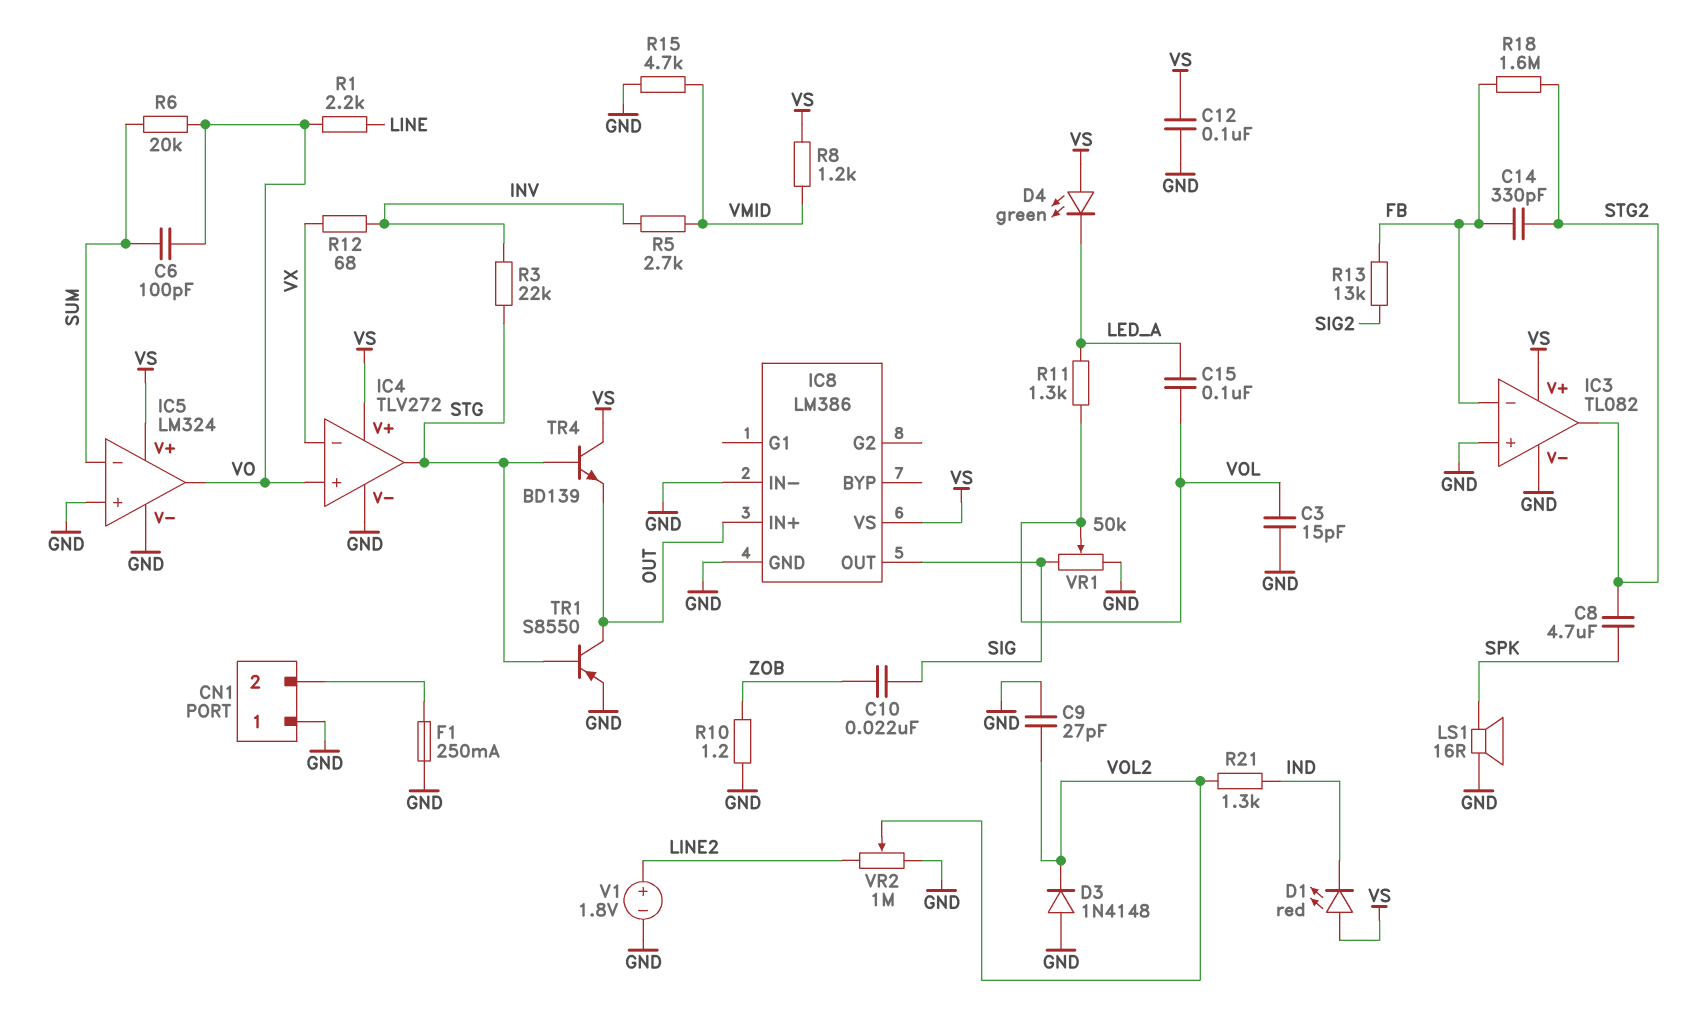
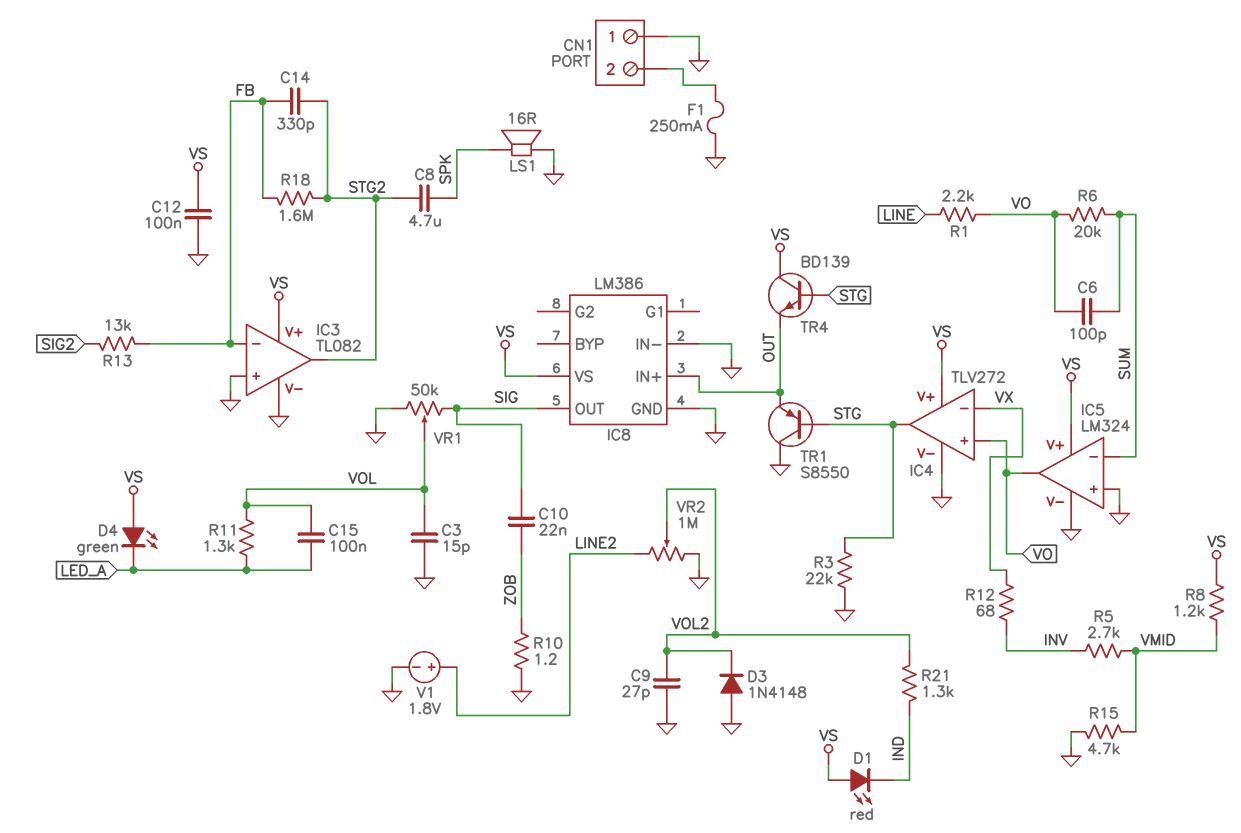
R3: 22k (INV, STG) -> 22k (GND, STG)
TR1: PNP S8550 (B STG, C OUT, E GND) -> PNP S8550 (B STG, C GND, E OUT)

